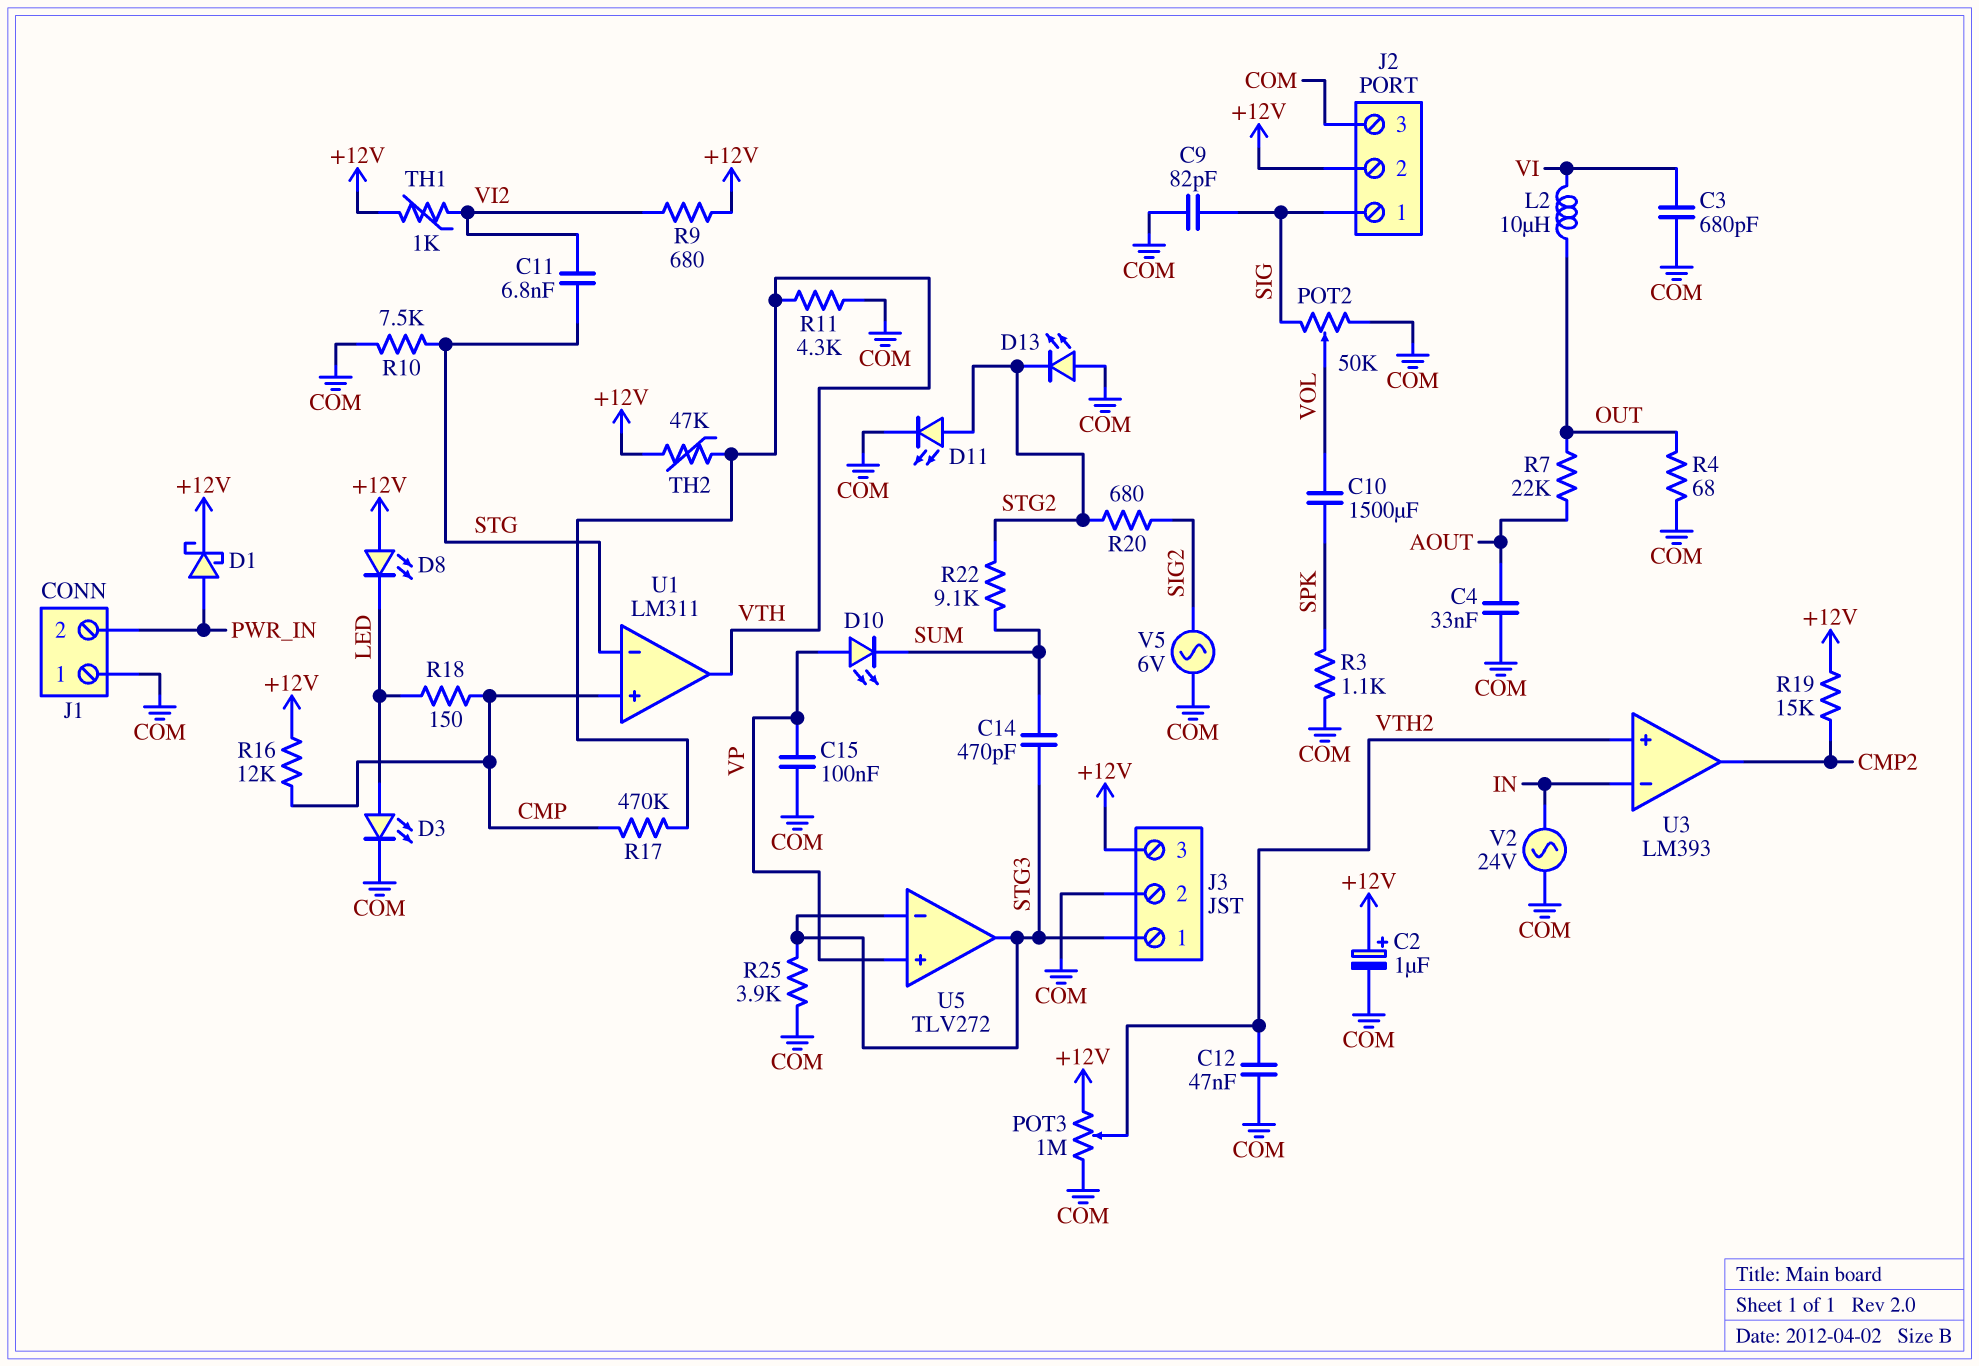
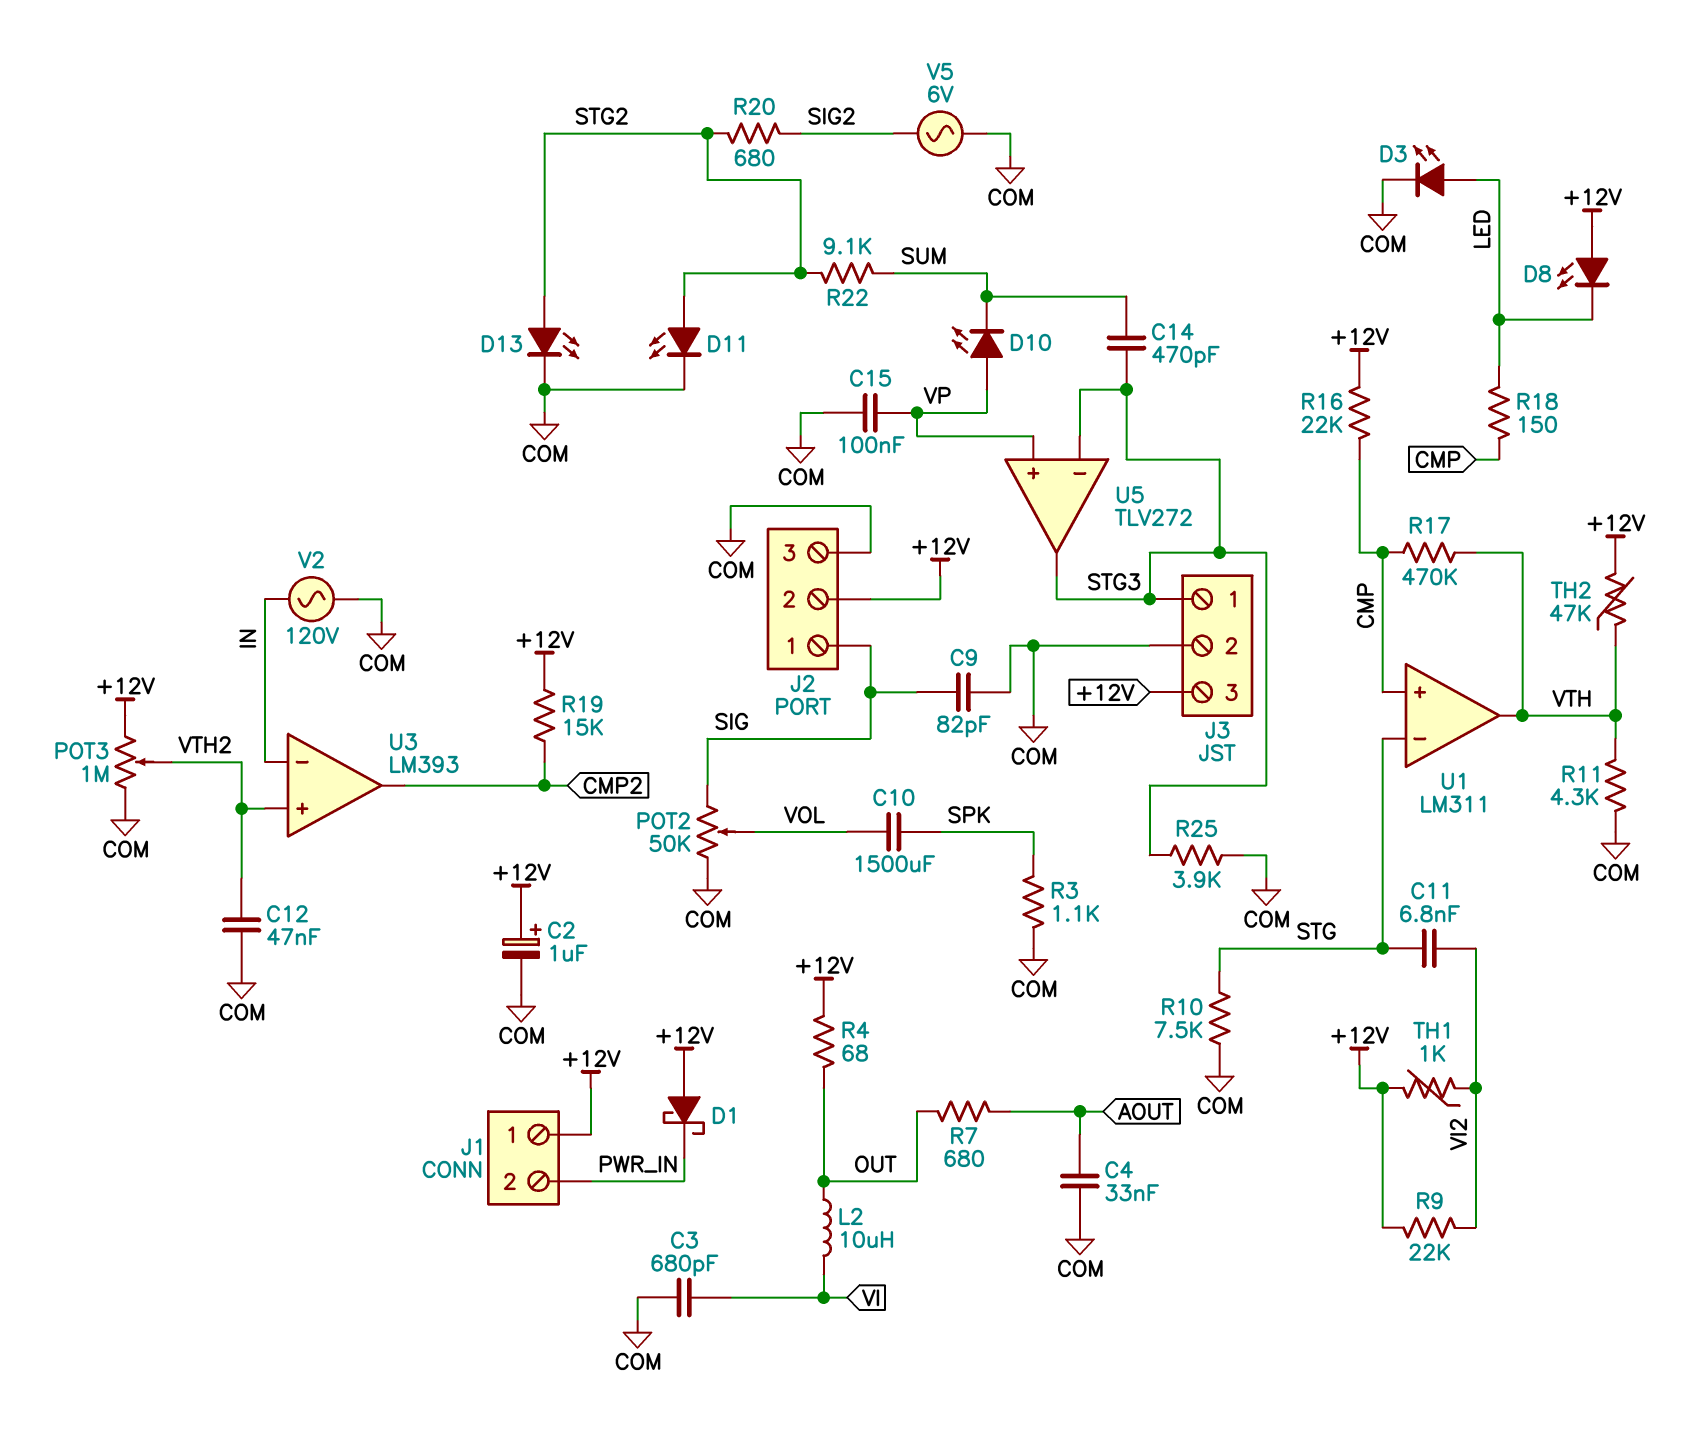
D1: schottky (A PWR_IN, K +12V) -> schottky (A +12V, K PWR_IN)
D13: LED (A COM, K STG2) -> LED (A STG2, K COM)
J1 pin 1: COM -> +12V
R4: 68 (COM, OUT) -> 68 (+12V, OUT)
R7: 22k (AOUT, OUT) -> 680 (AOUT, OUT)
R9: 680 (+12V, VI2) -> 22k (+12V, VI2)
R16: 12k (+12V, CMP) -> 22k (+12V, CMP)
V2: AC 24V (COM, IN) -> AC 120V (COM, IN)

